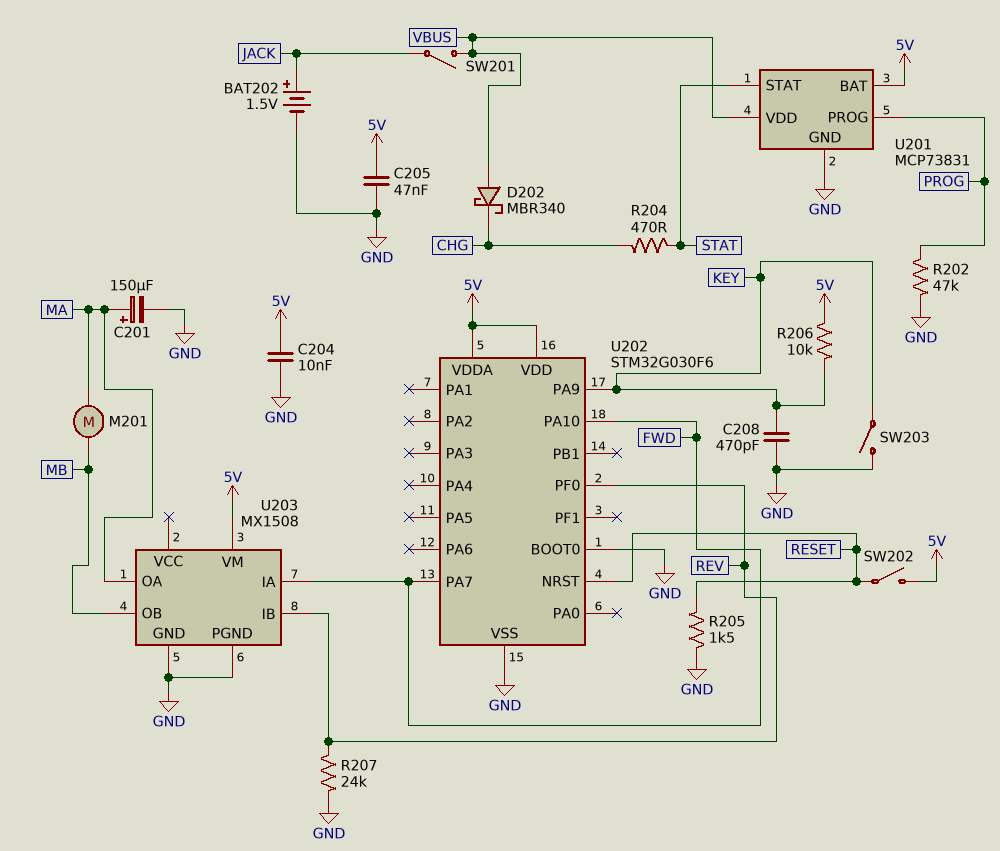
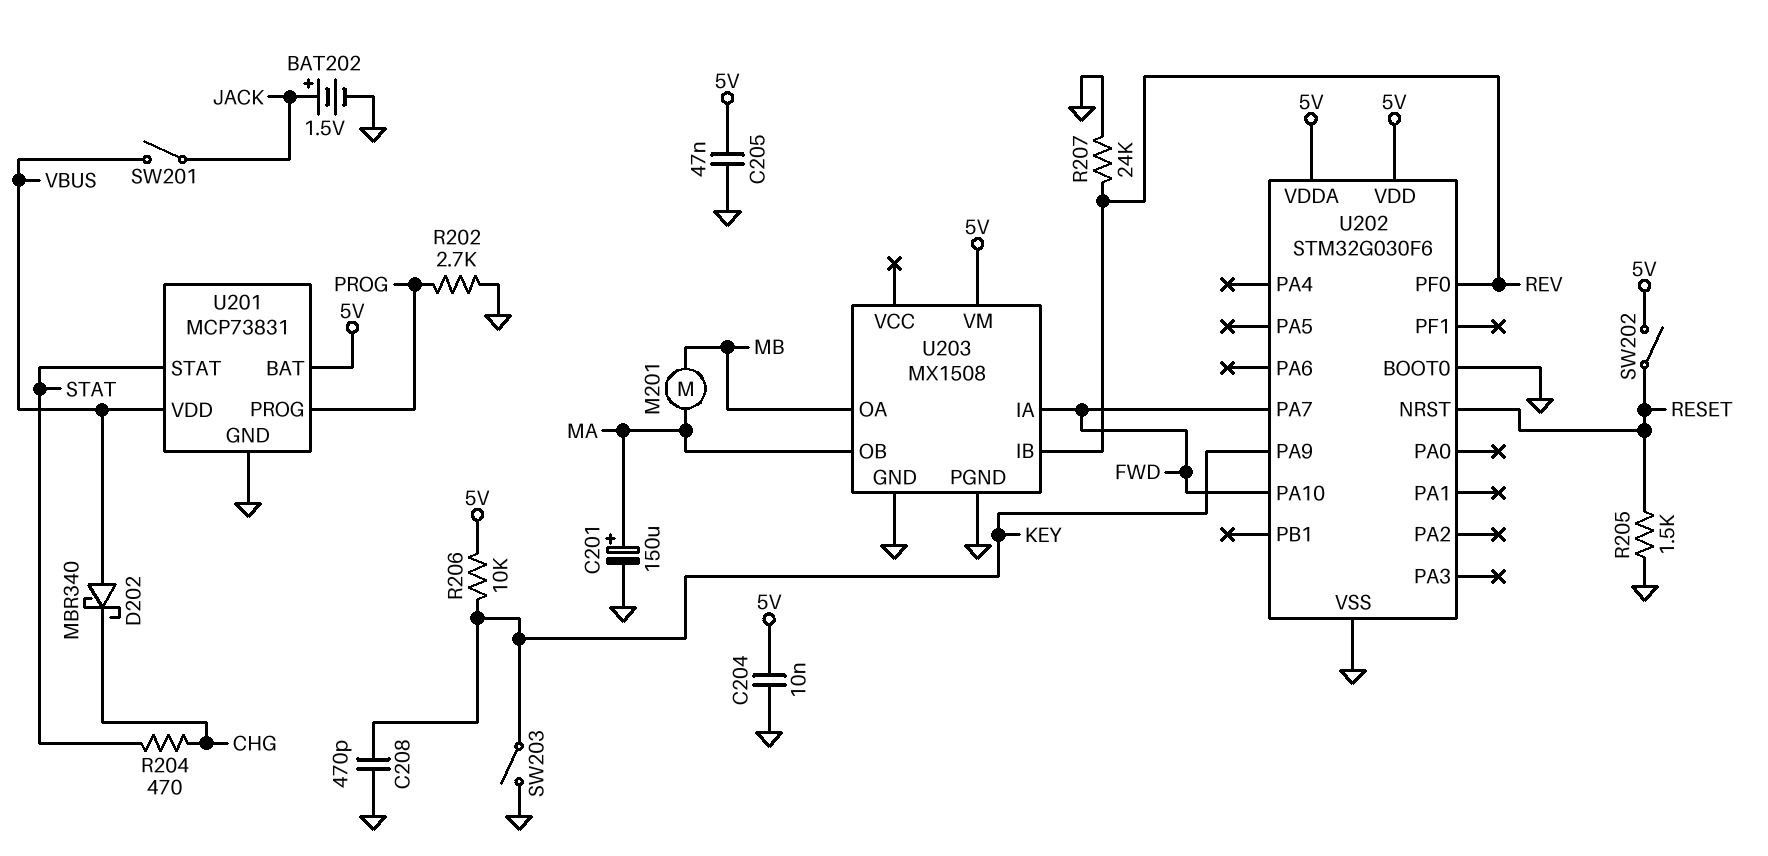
R202: 47k (GND, PROG) -> 2.7k (GND, PROG)
U203 pin OA: MA -> MB
U203 pin OB: MB -> MA

